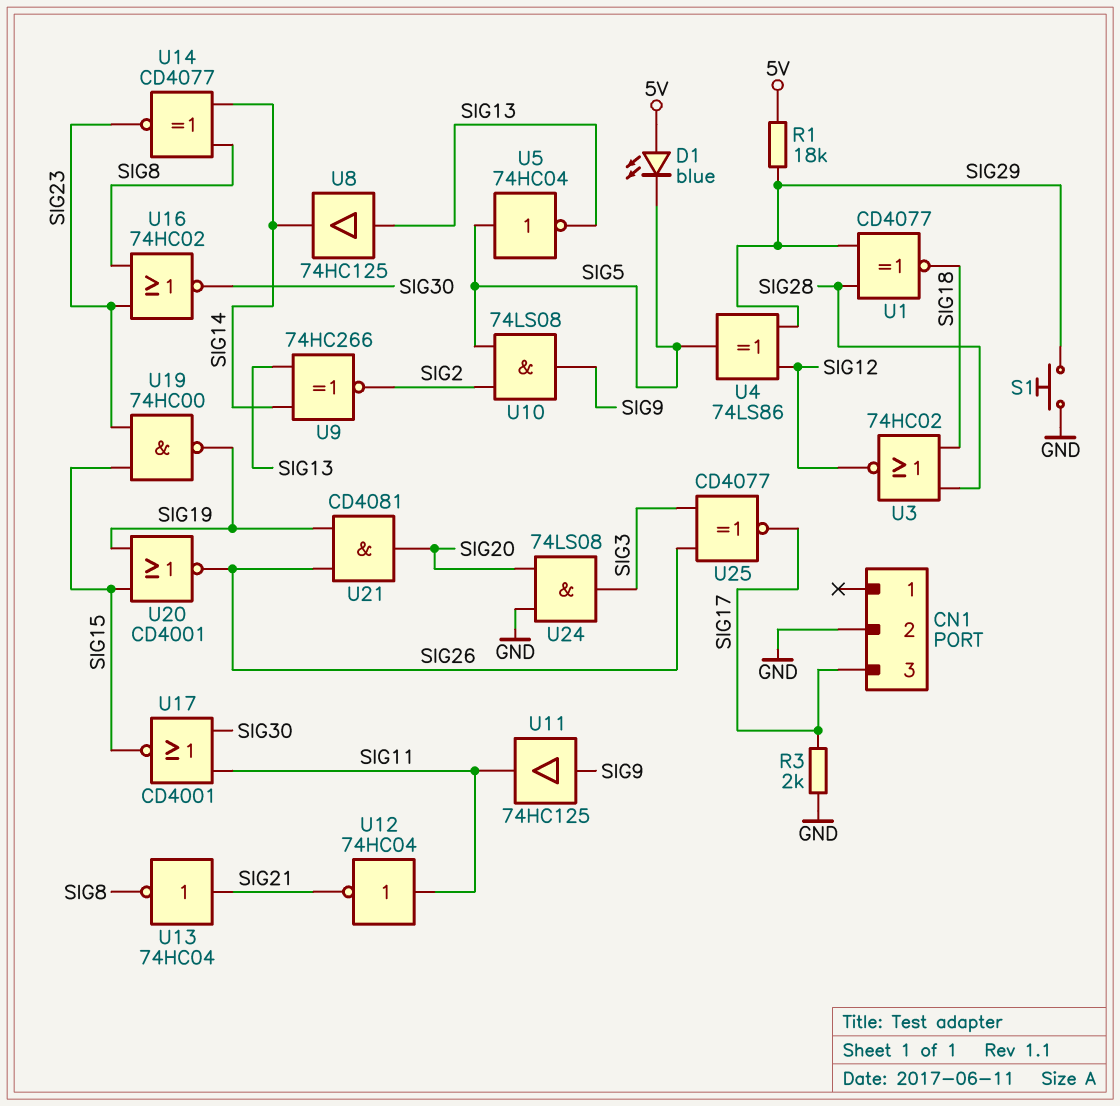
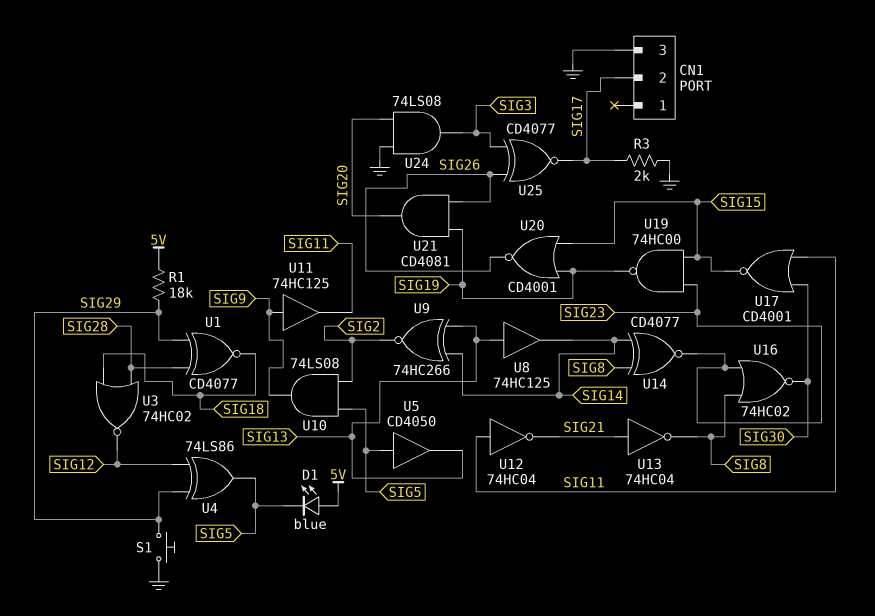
CN1 pin 2: GND -> SIG17
CN1 pin 3: SIG17 -> GND
U5: NOT 74HC04 (in SIG5, out SIG13) -> buffer CD4050 (in SIG5, out SIG13)

